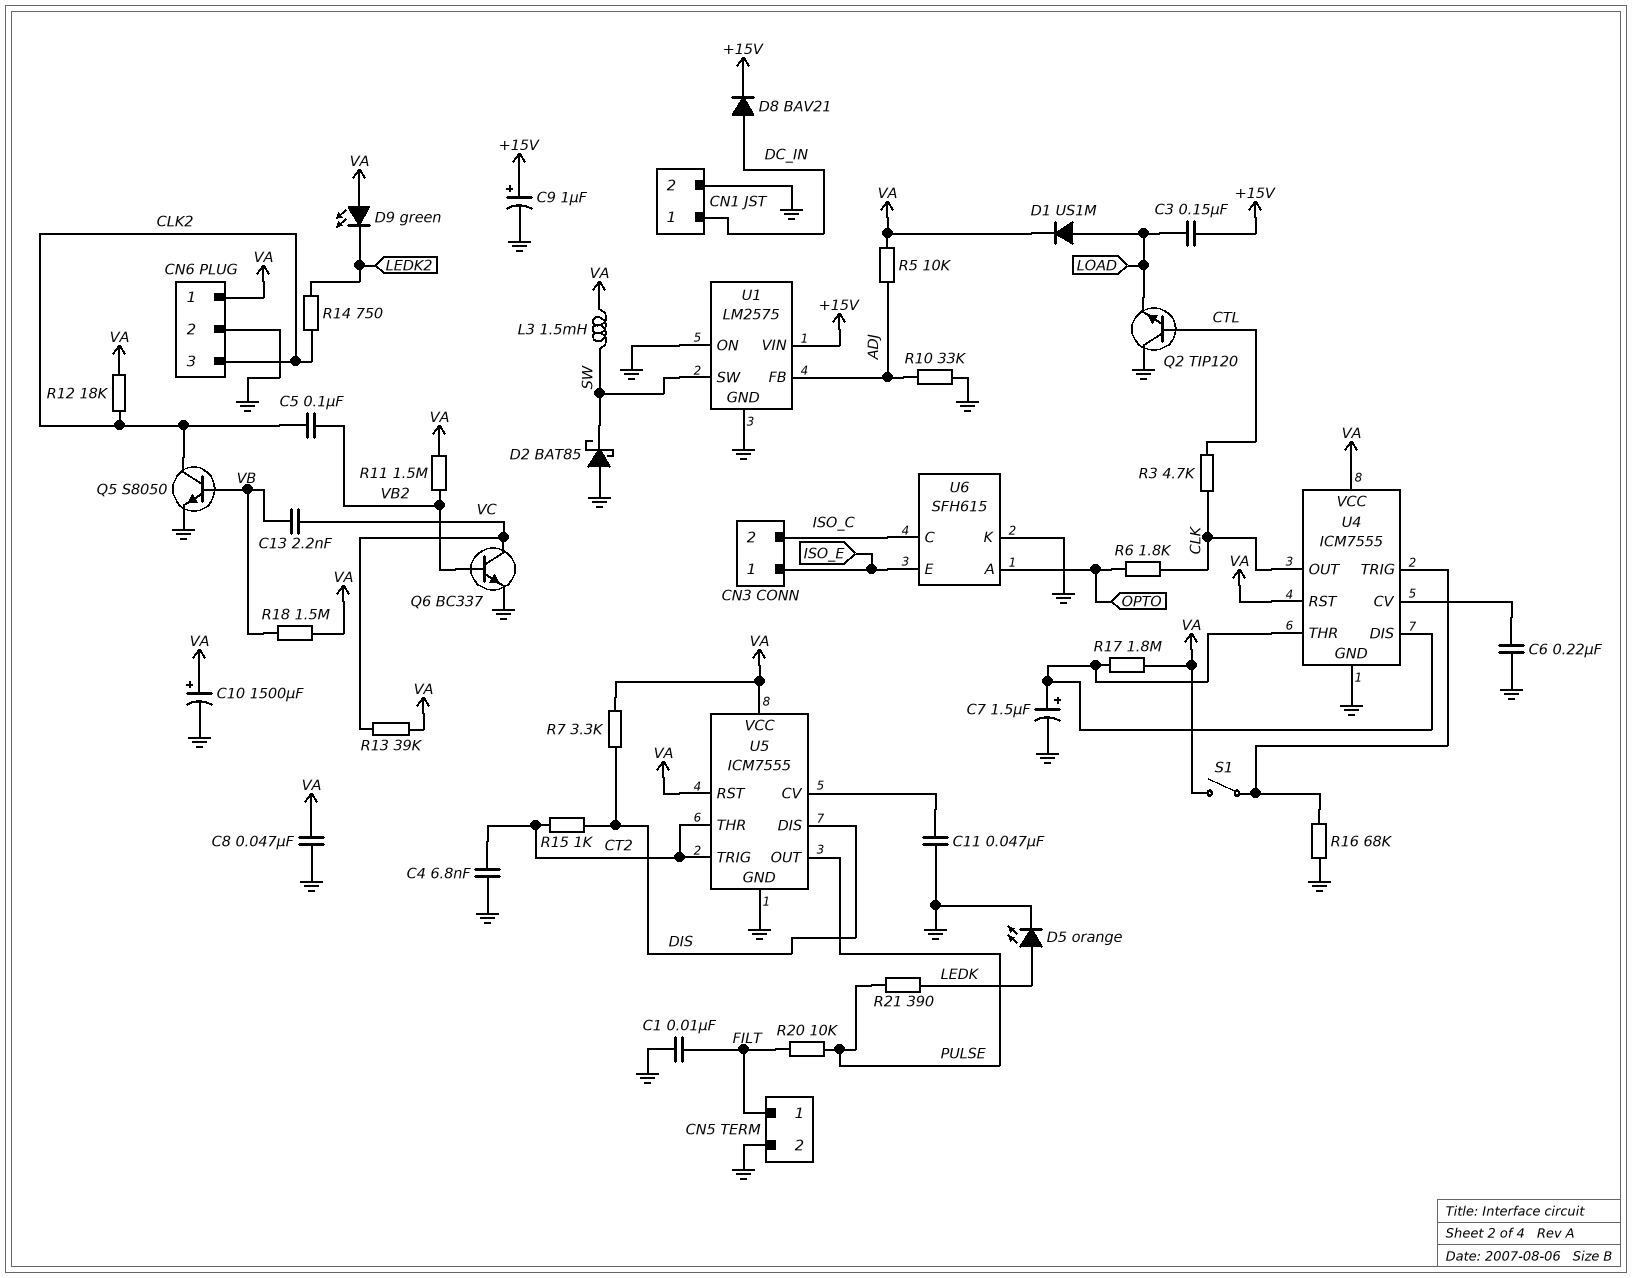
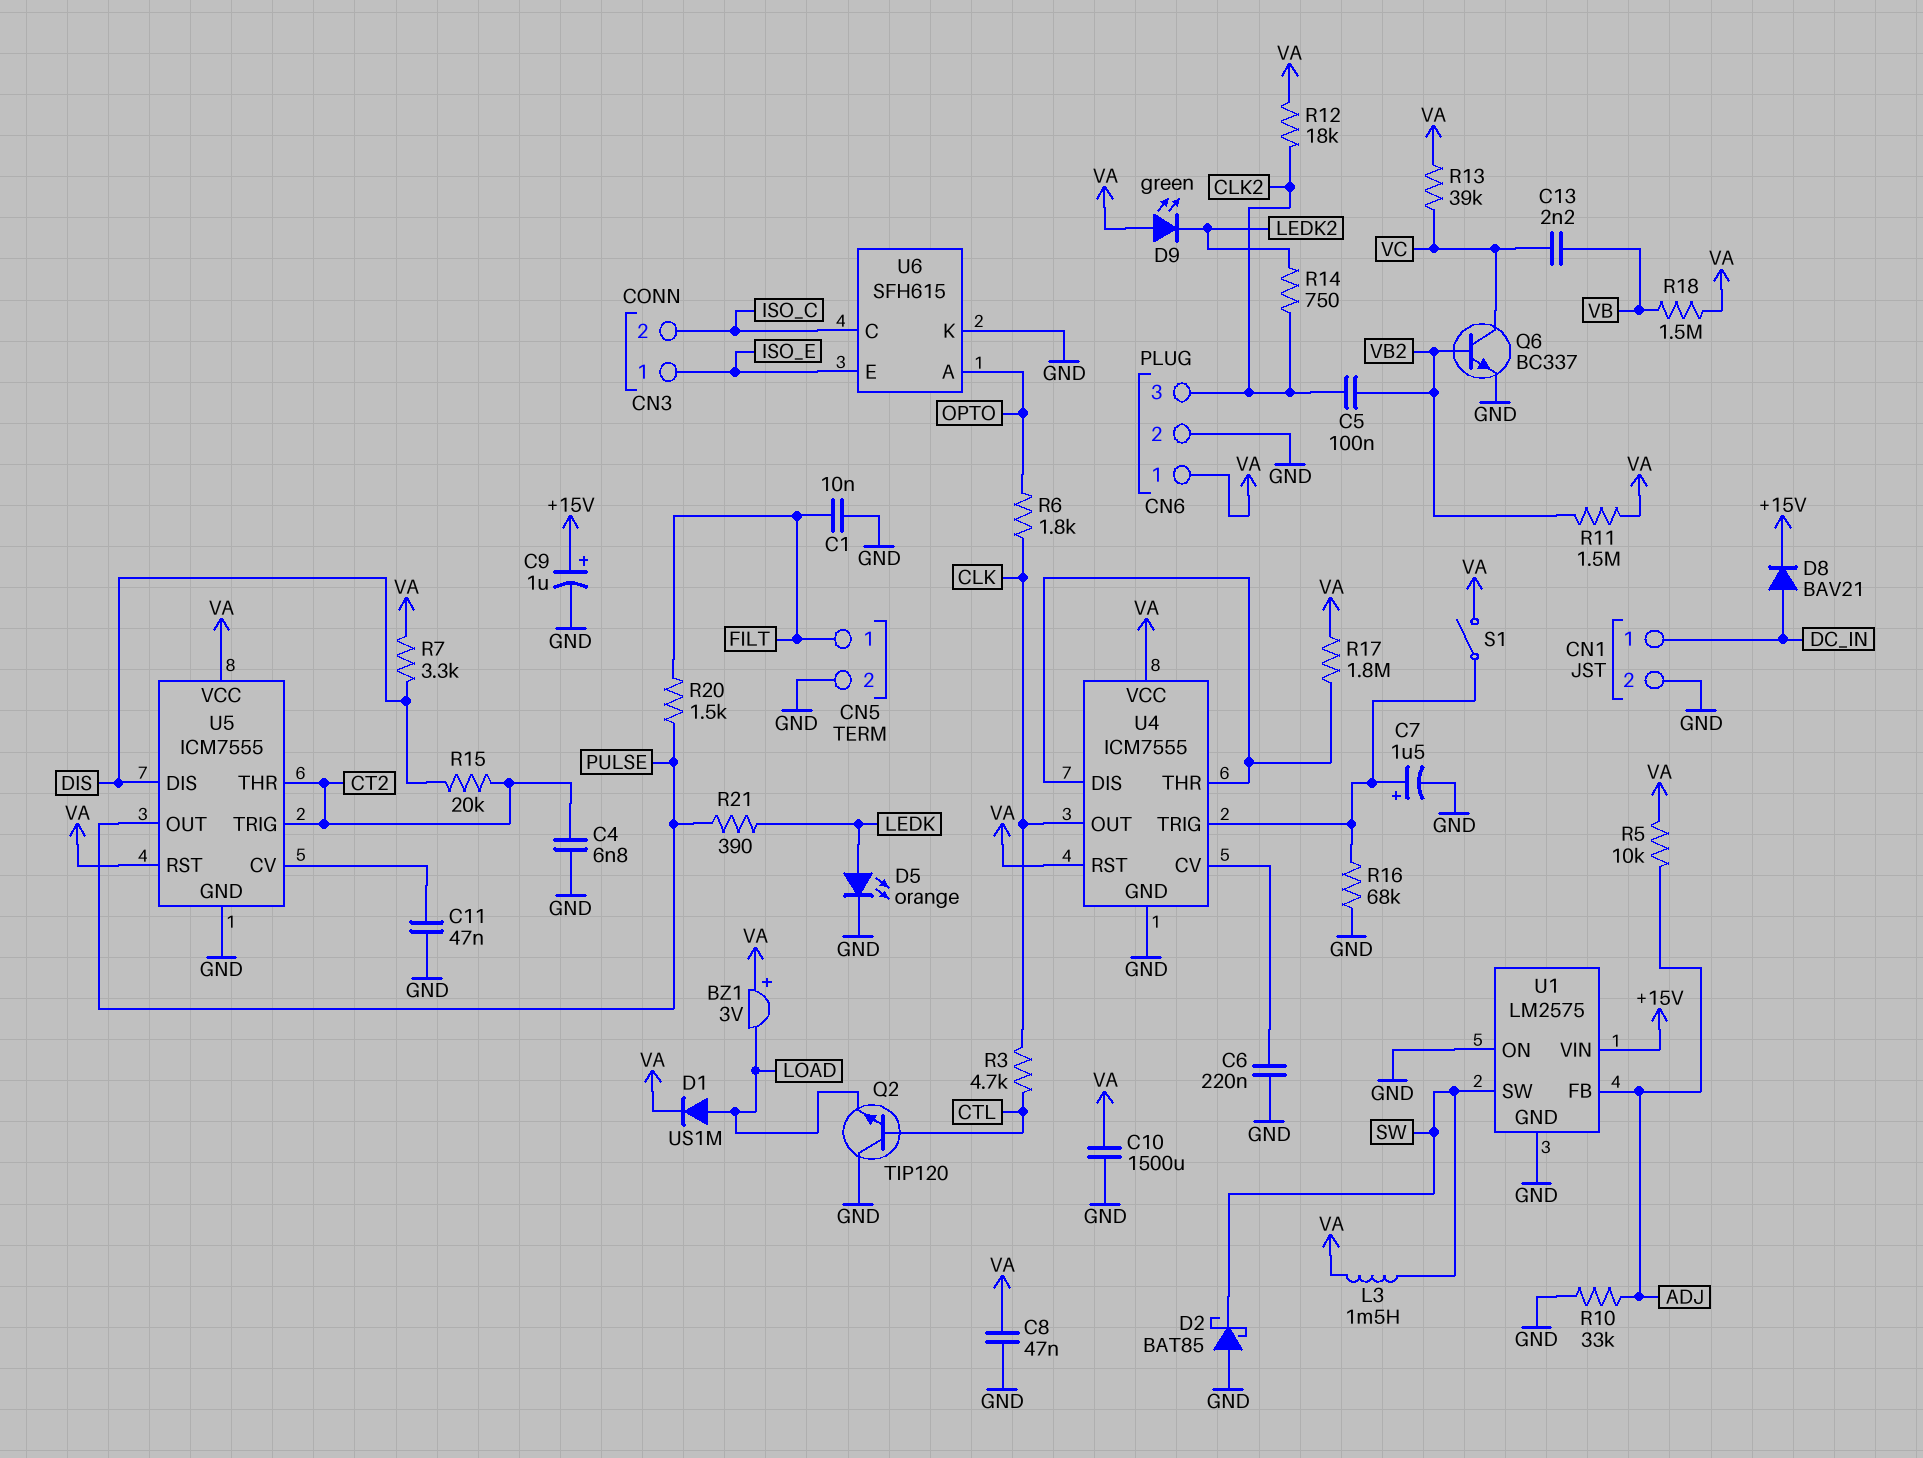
BZ1: none -> buzzer 3V (plus VA, minus LOAD)
C3: 150nF (+15V, LOAD) -> none
C7: 1.5uF (plus U4/DIS, minus GND) -> 1.5uF (plus U4/TRIG, minus GND)
C10: 1500uF (plus VA, minus GND) -> 1500uF (GND, VA)
Q5: NPN S8050 (B VB, C CLK2, E GND) -> none
R15: 1k (CT2, DIS) -> 20k (CT2, DIS)
R20: 10k (FILT, PULSE) -> 1.5k (FILT, PULSE)

